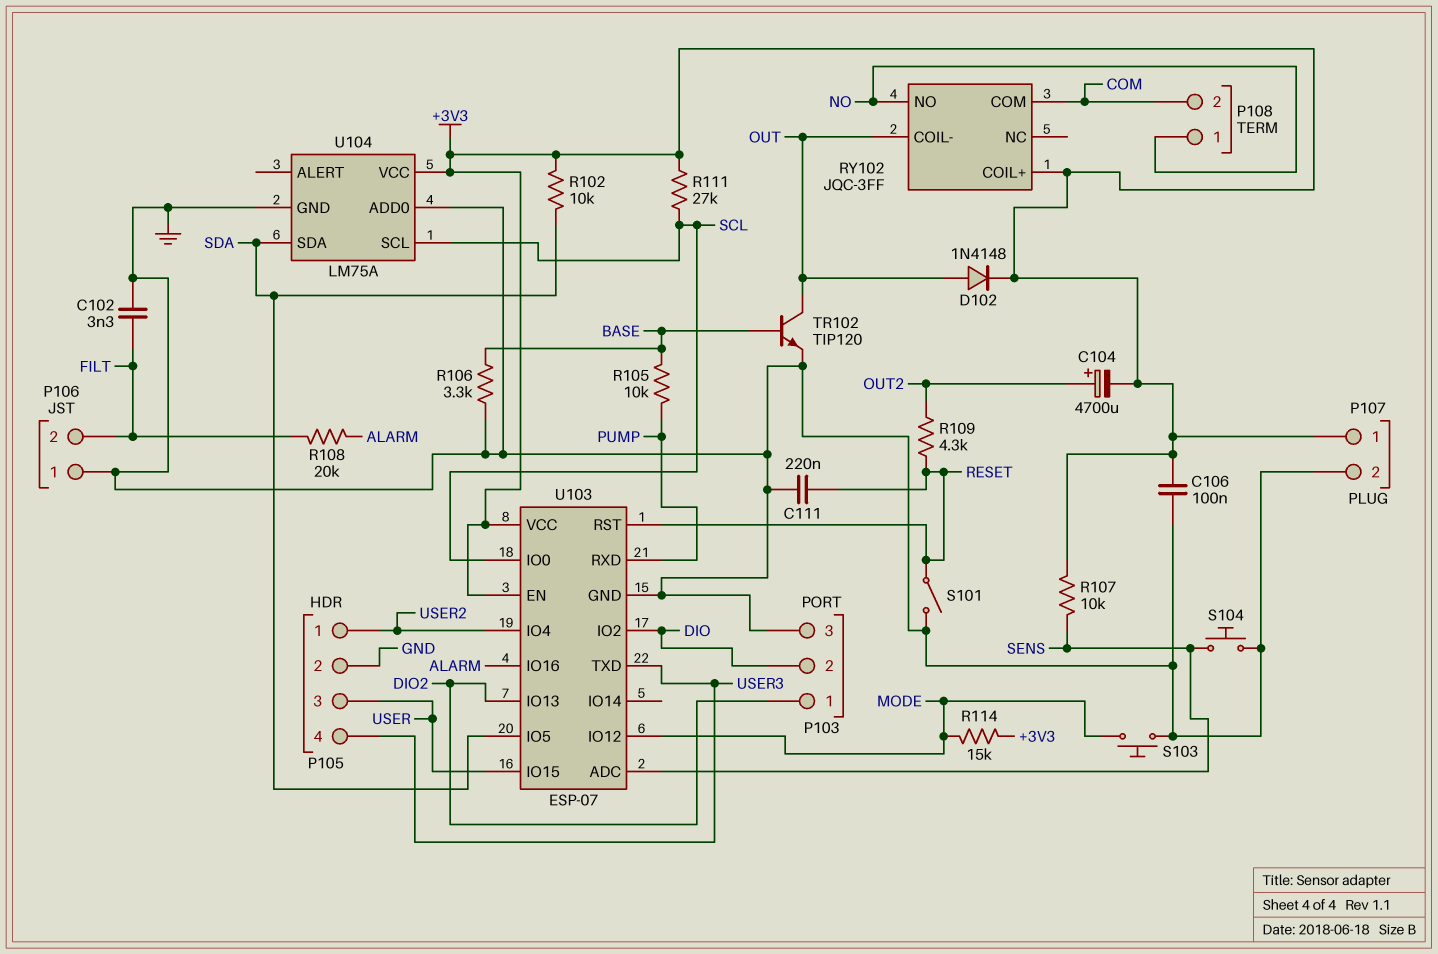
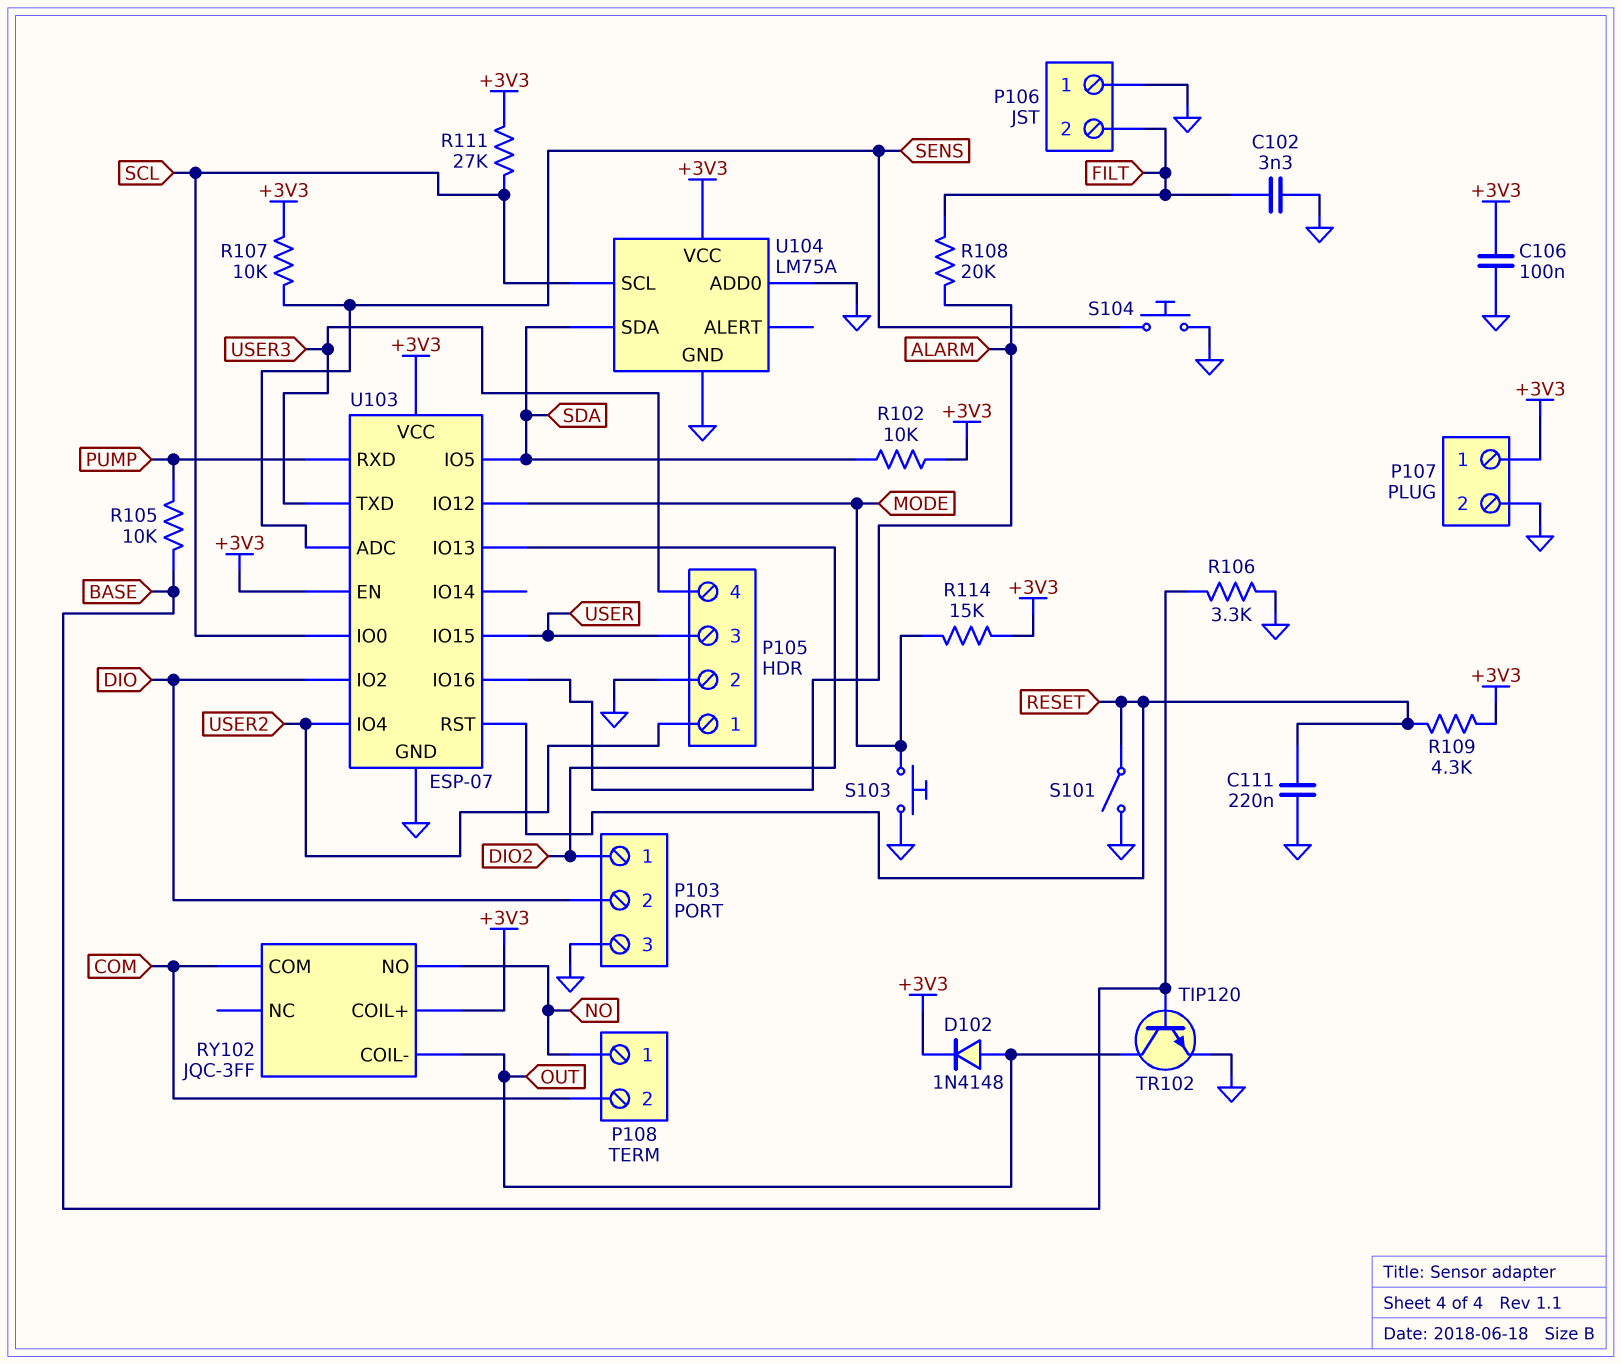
C104: 4700uF (plus OUT2, minus +3V3) -> none
R109: 4.3k (OUT2, RESET) -> 4.3k (+3V3, RESET)

